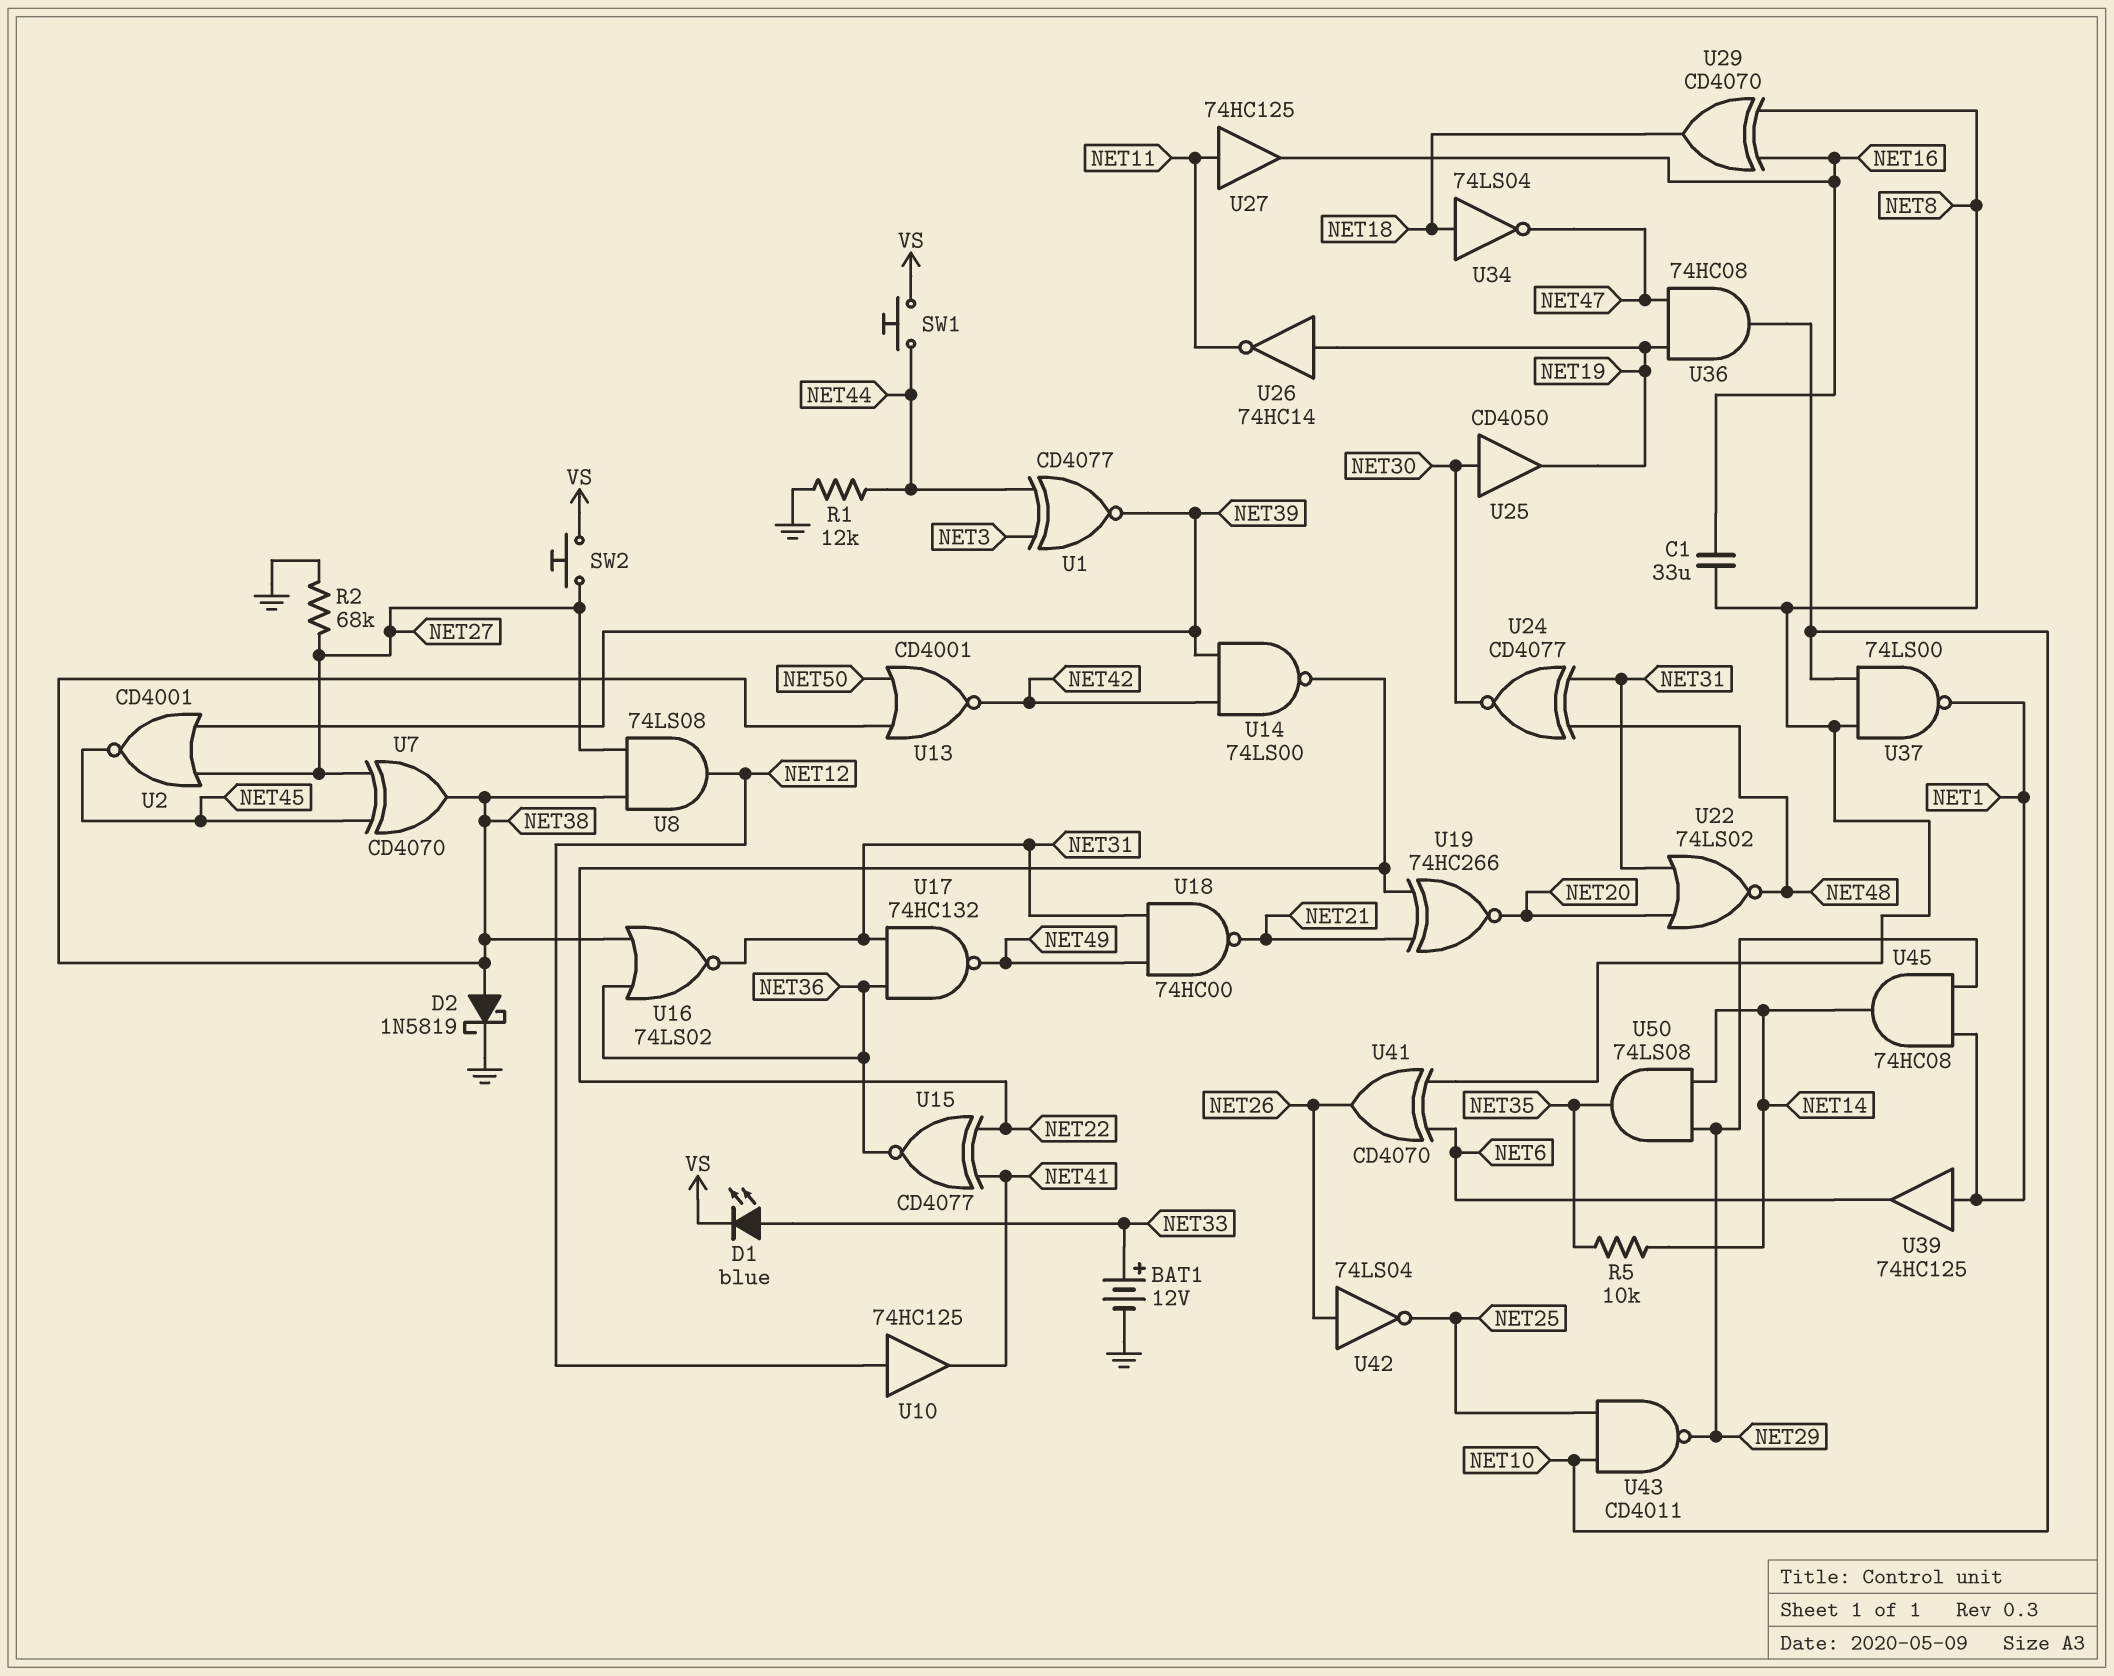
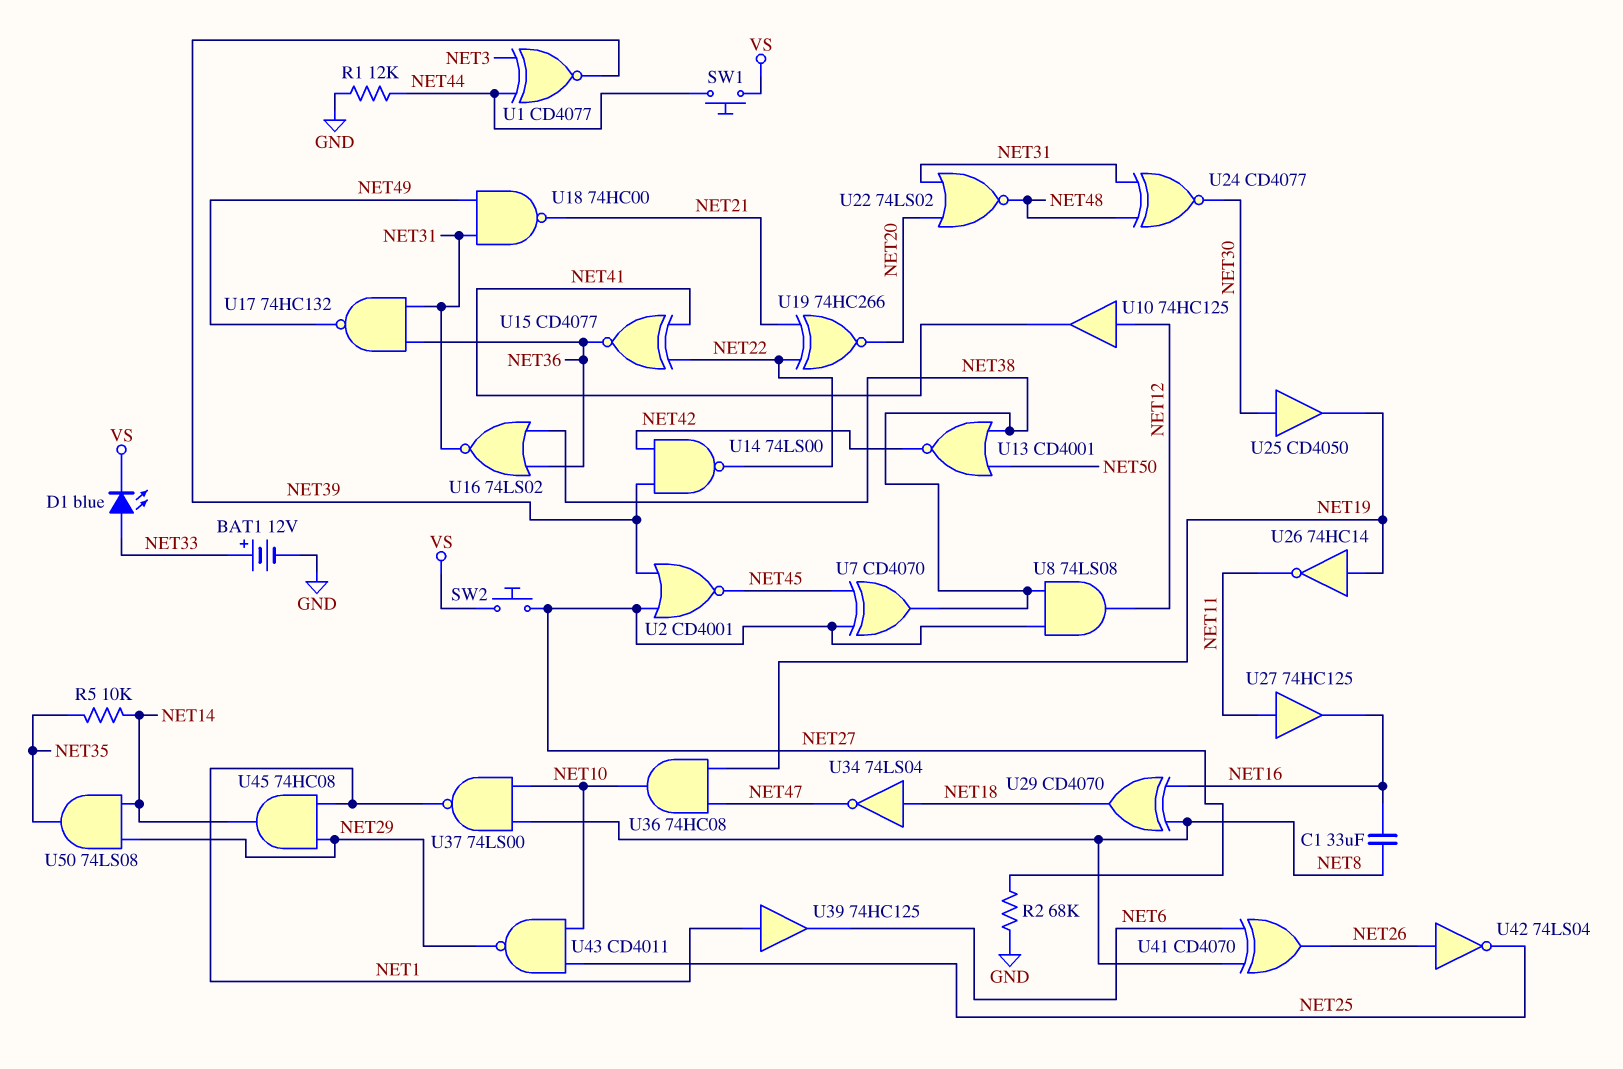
D2: schottky 1N5819 (A NET38, K GND) -> none

